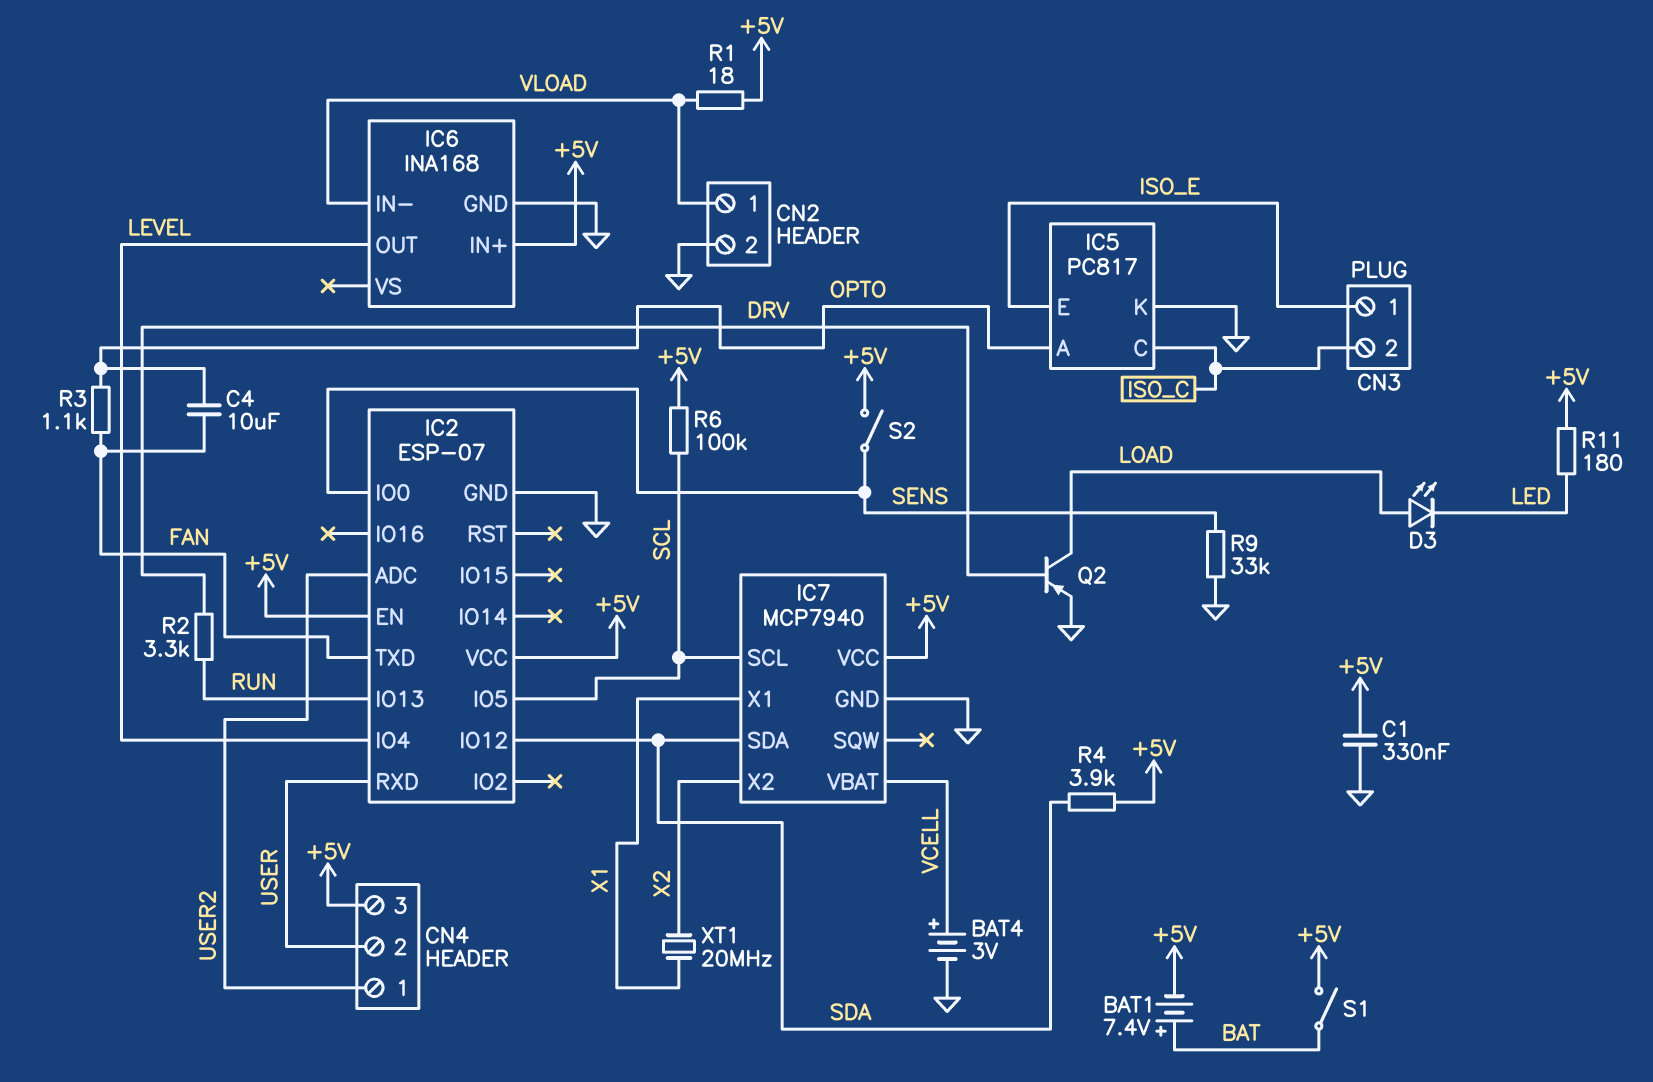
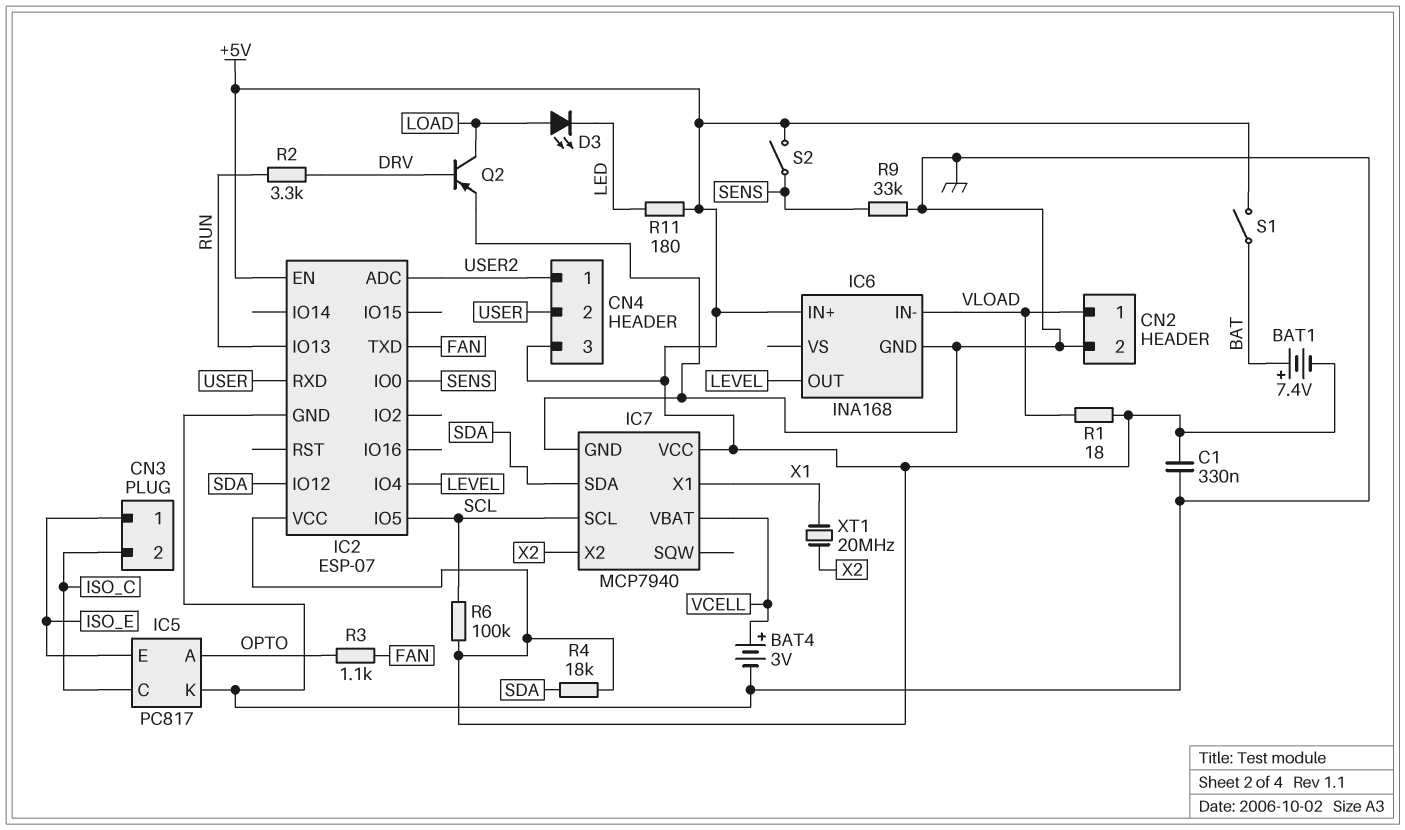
C4: 10uF (FAN, OPTO) -> none
R4: 3.9k (+5V, SDA) -> 18k (+5V, SDA)

